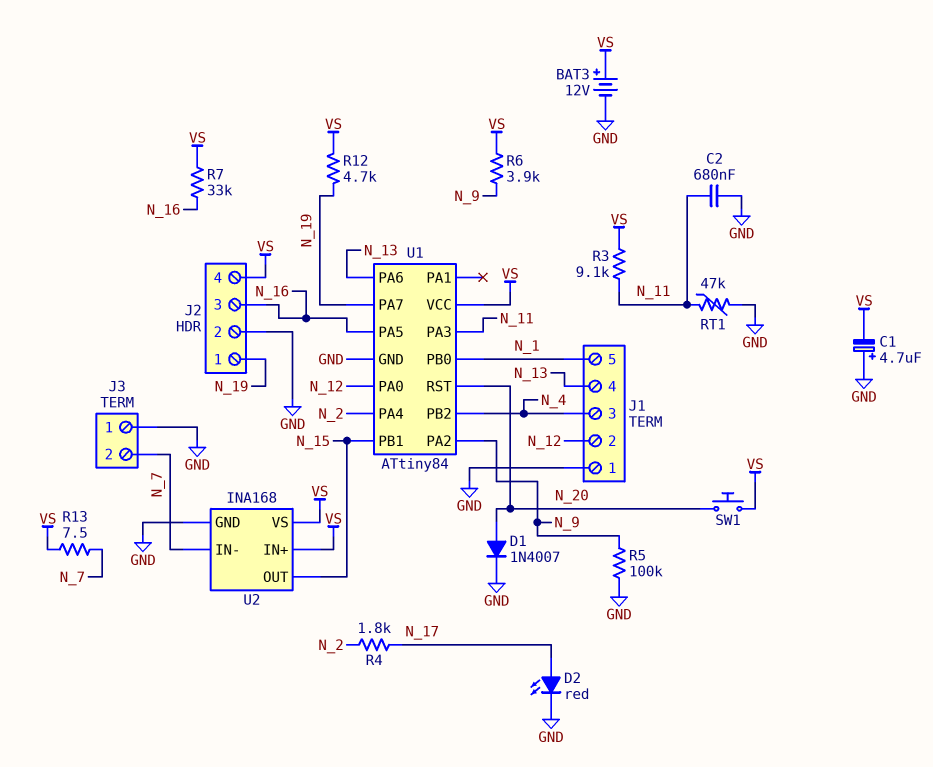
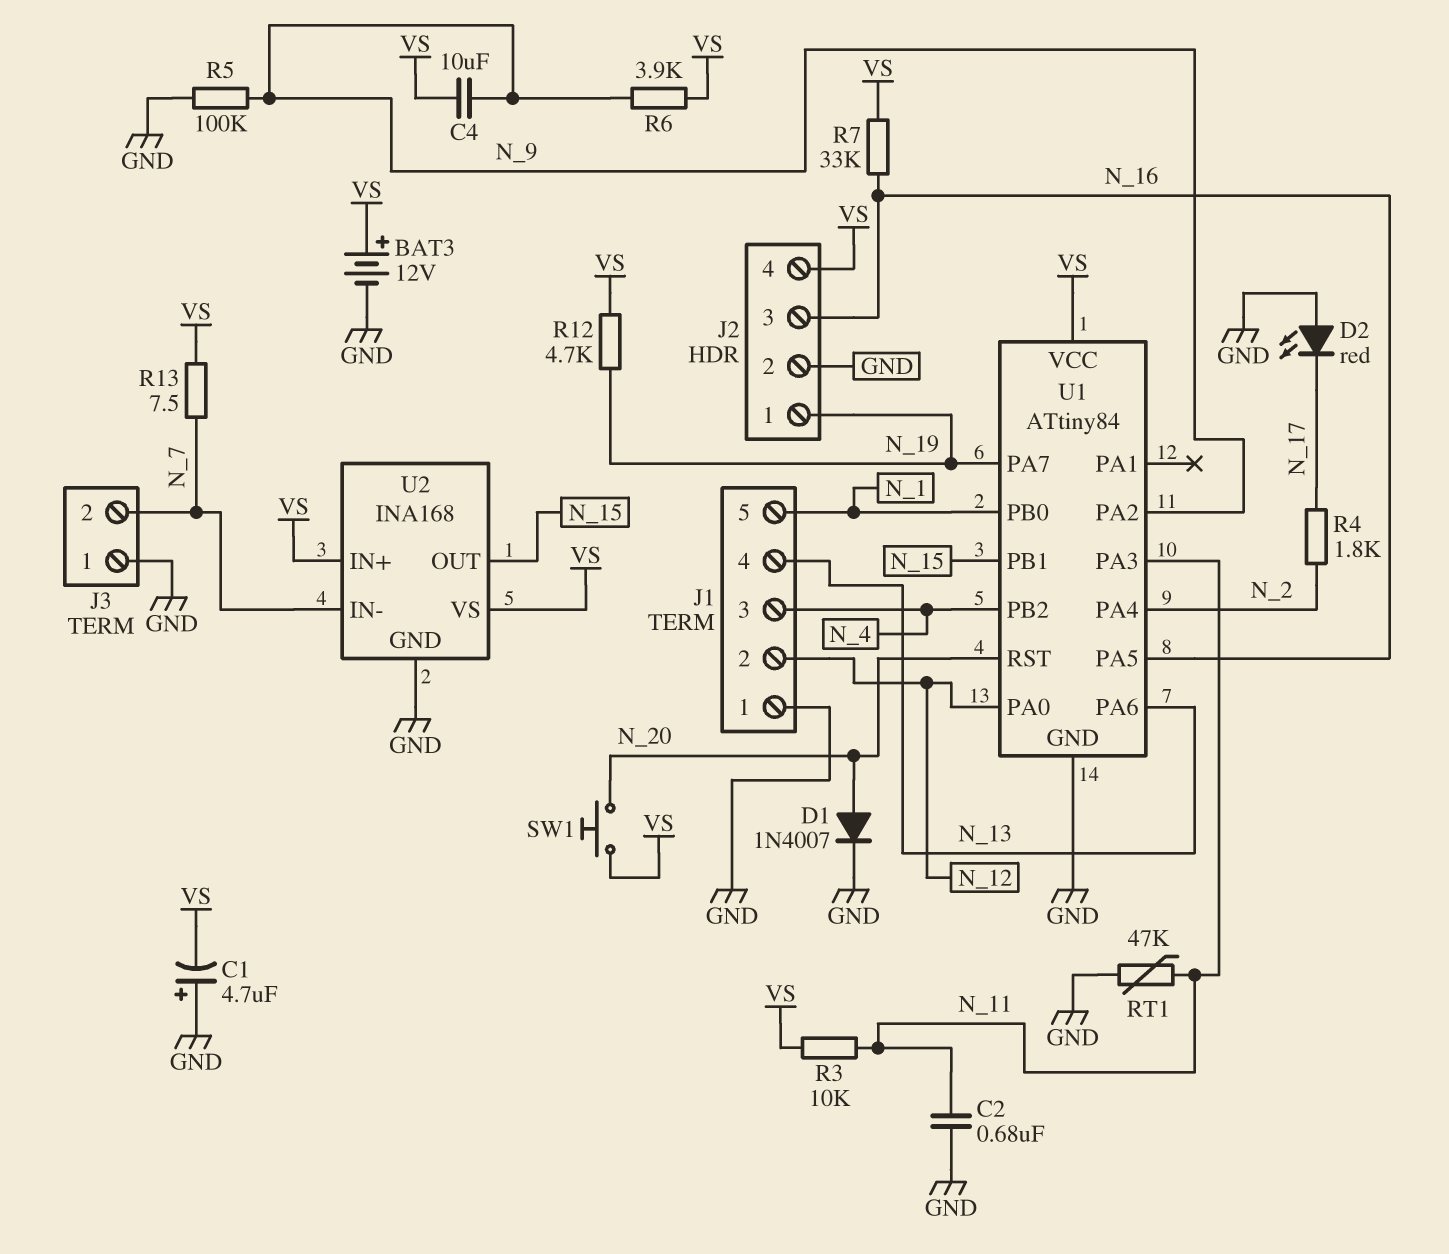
C4: none -> 10uF (N_9, VS)
D2: LED red (A N_17, K GND) -> LED red (A GND, K N_17)
R3: 9.1k (N_11, VS) -> 10k (N_11, VS)

